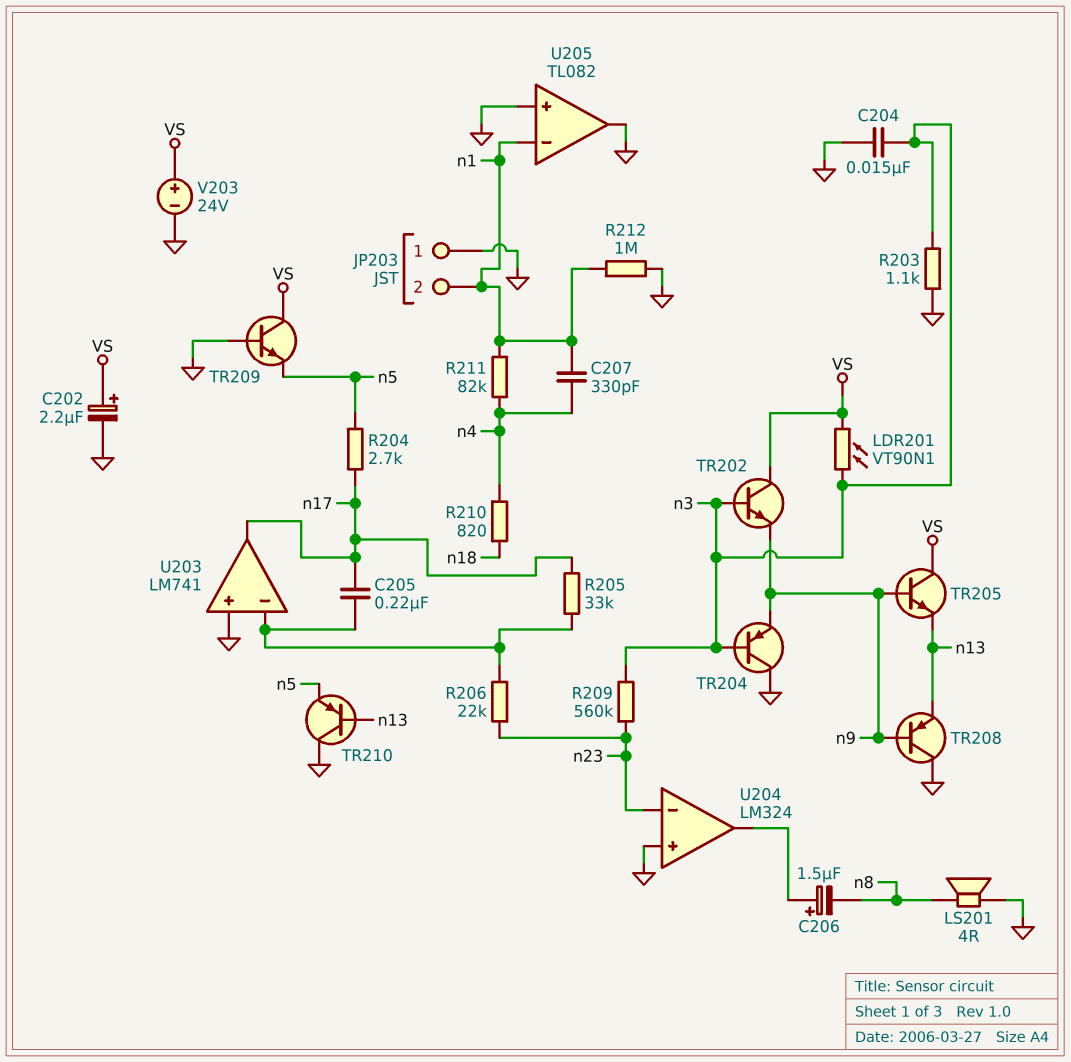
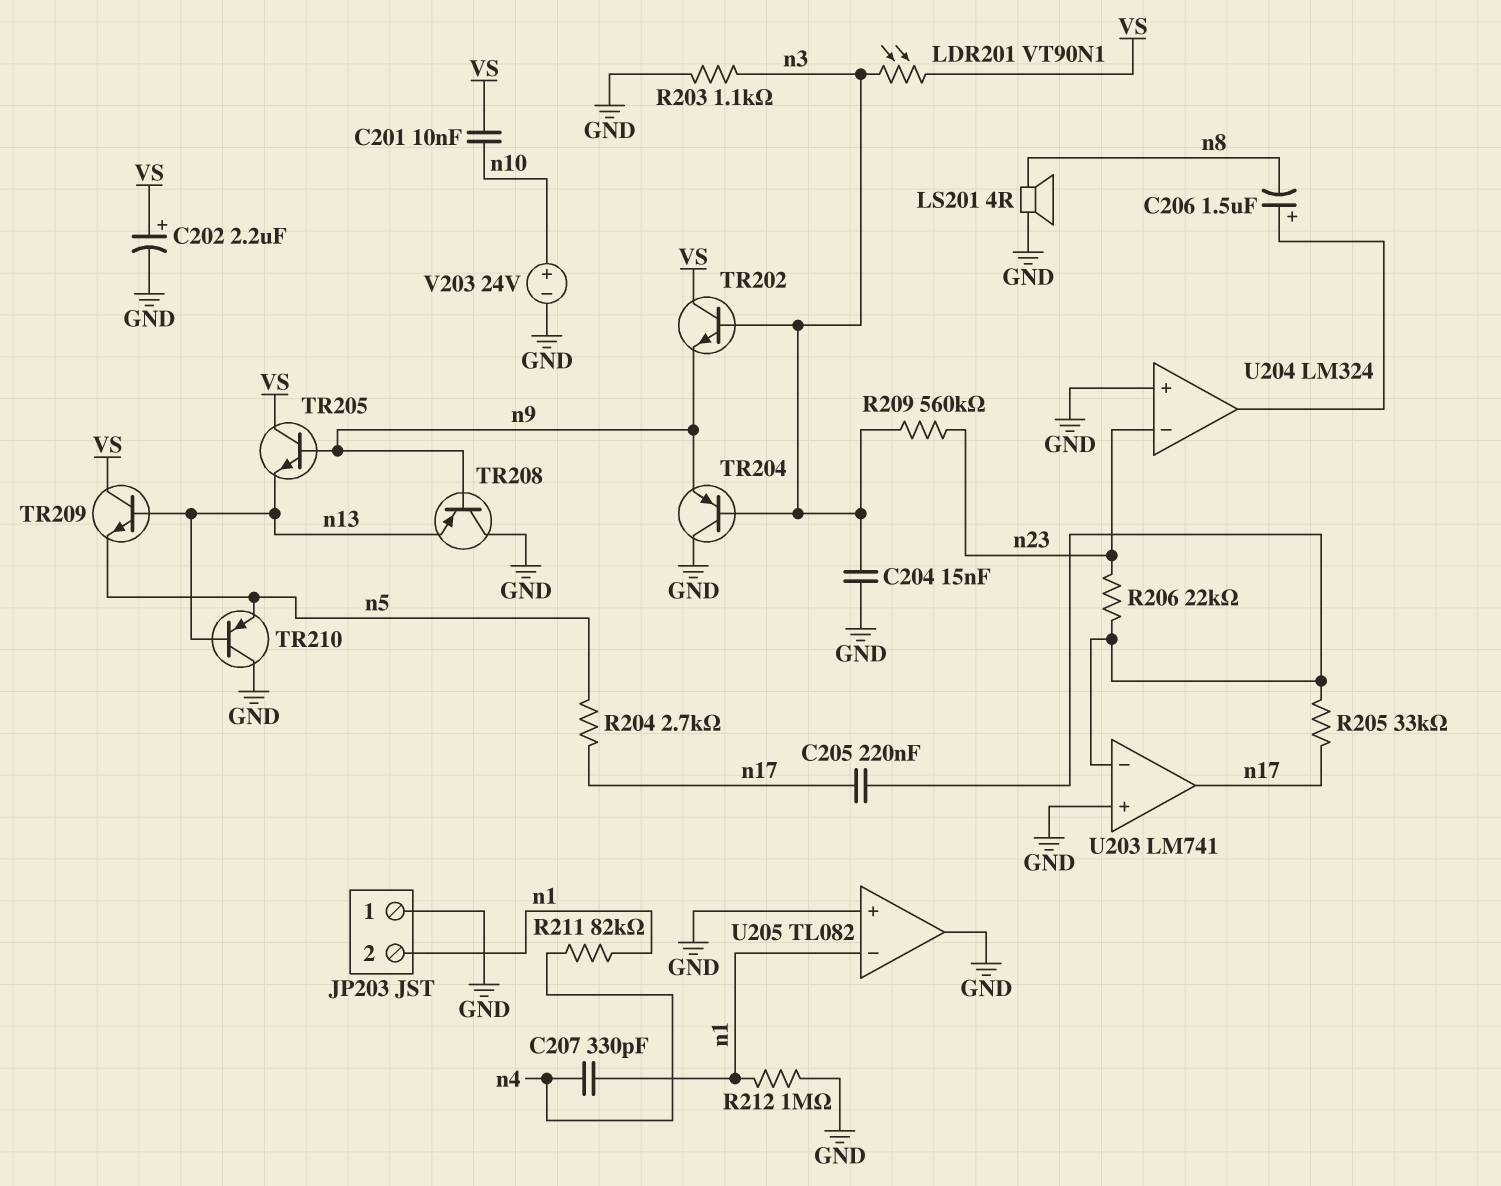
C201: none -> 10nF (VS, n10)
R210: 820 (n4, n18) -> none
TR209: NPN (B GND, C VS, E n5) -> NPN (B n13, C VS, E n5)
V203: 24V (plus VS, minus GND) -> 24V (plus n10, minus GND)

